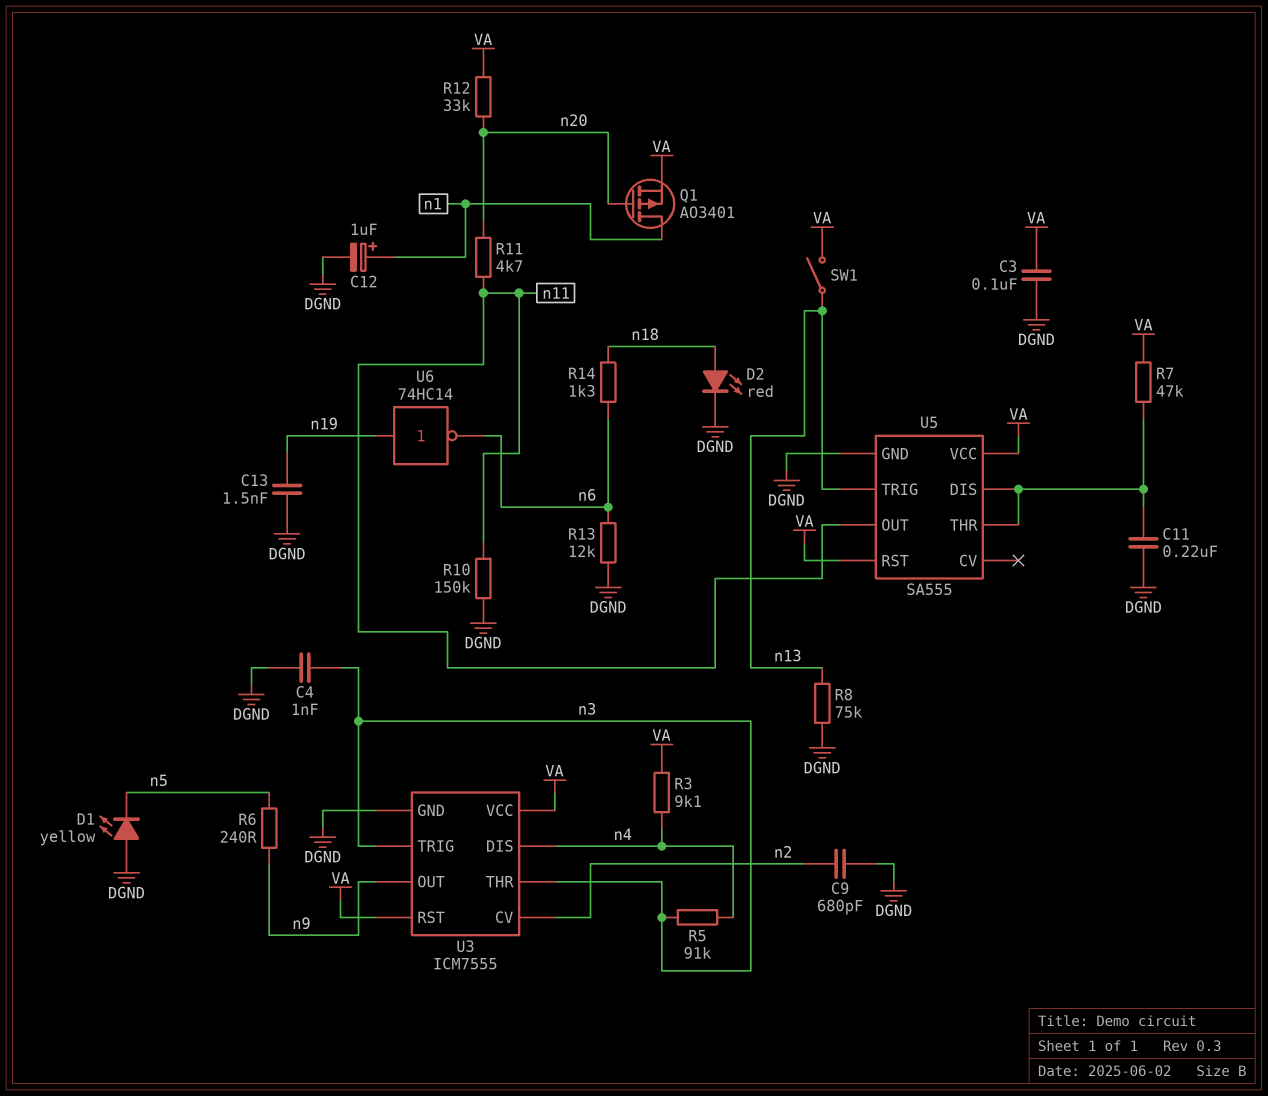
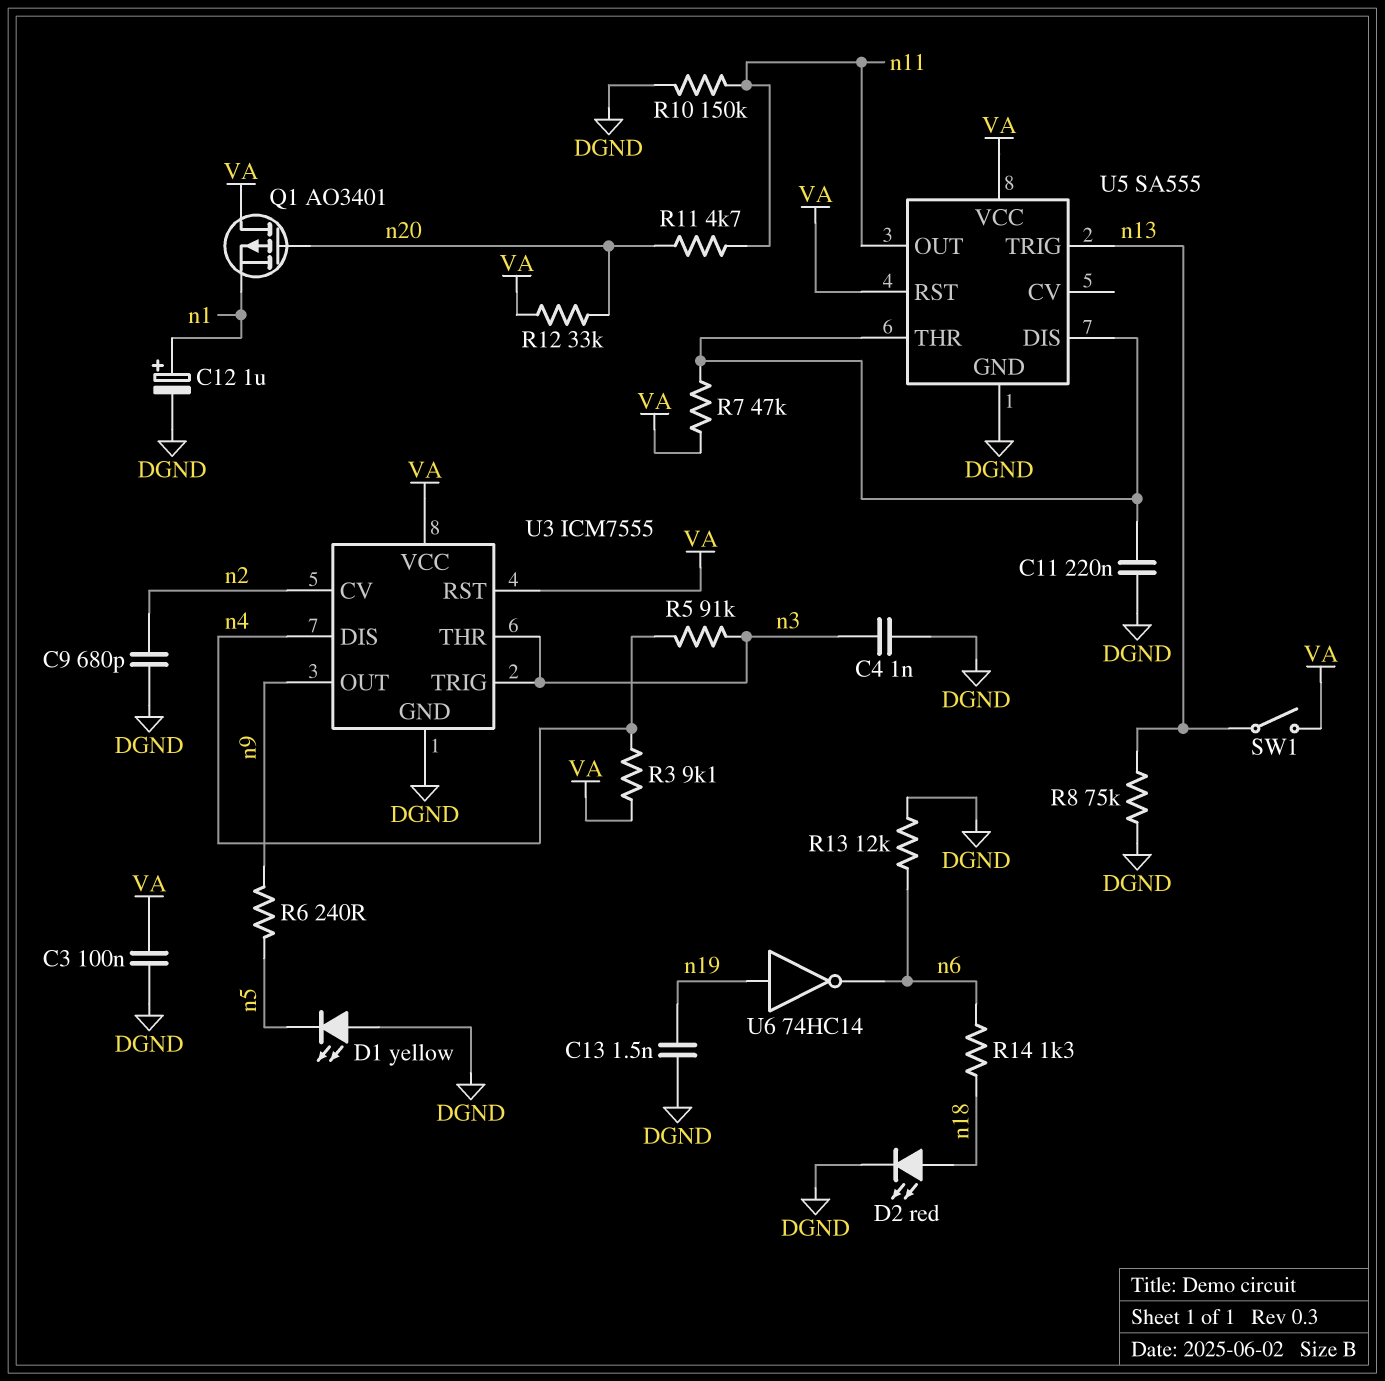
Q1: PMOS AO3401 (G n20, D n1, S VA) -> PMOS AO3401 (G n20, D VA, S n1)

